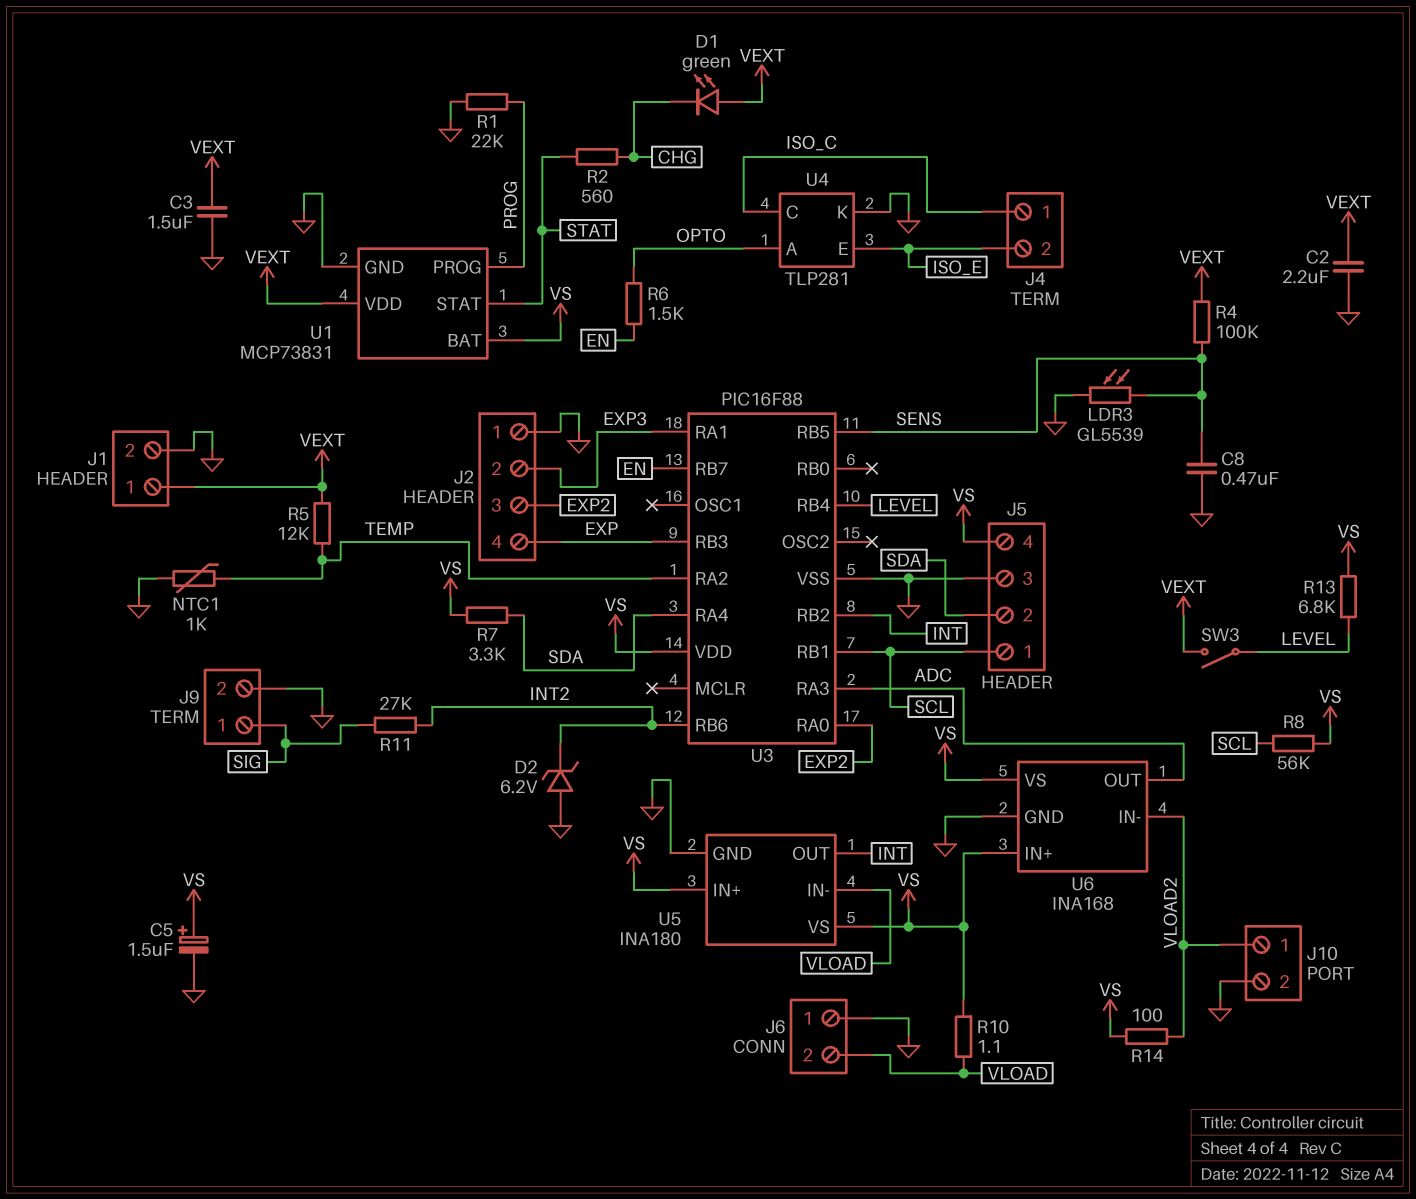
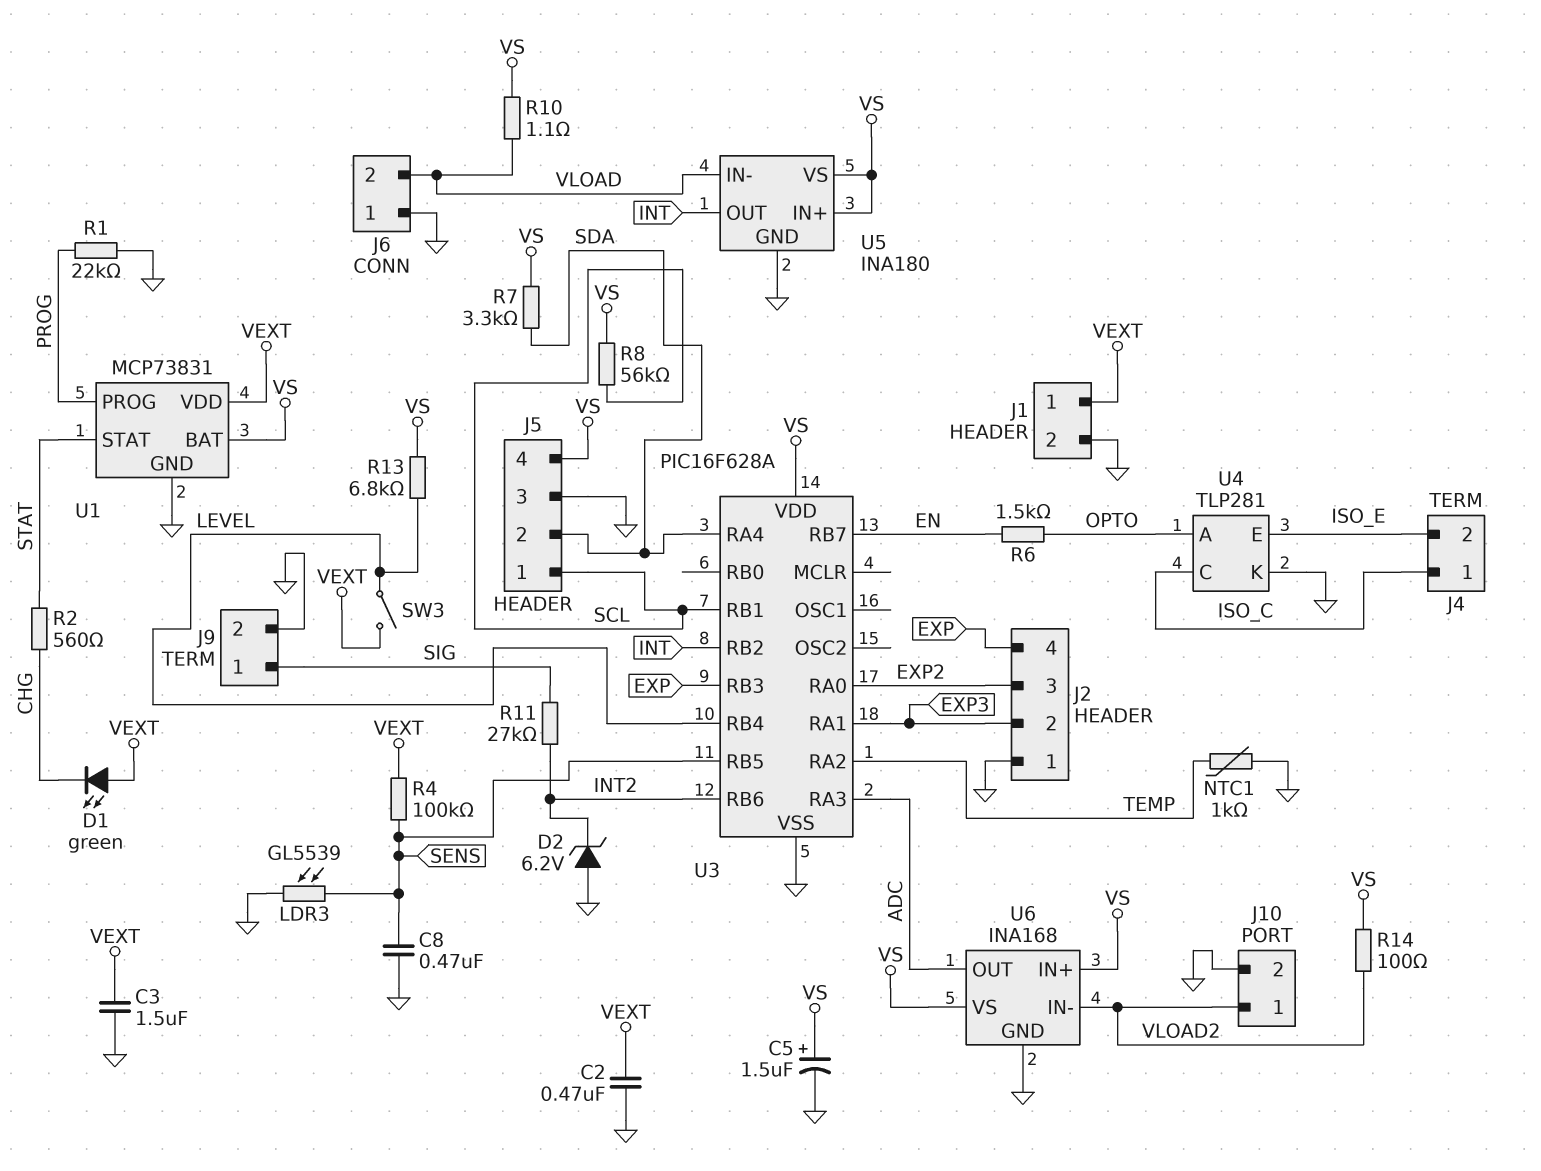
C2: 2.2uF (GND, VEXT) -> 470nF (GND, VEXT)
R5: 12k (TEMP, VEXT) -> none
U3: PIC16F88 -> PIC16F628A

